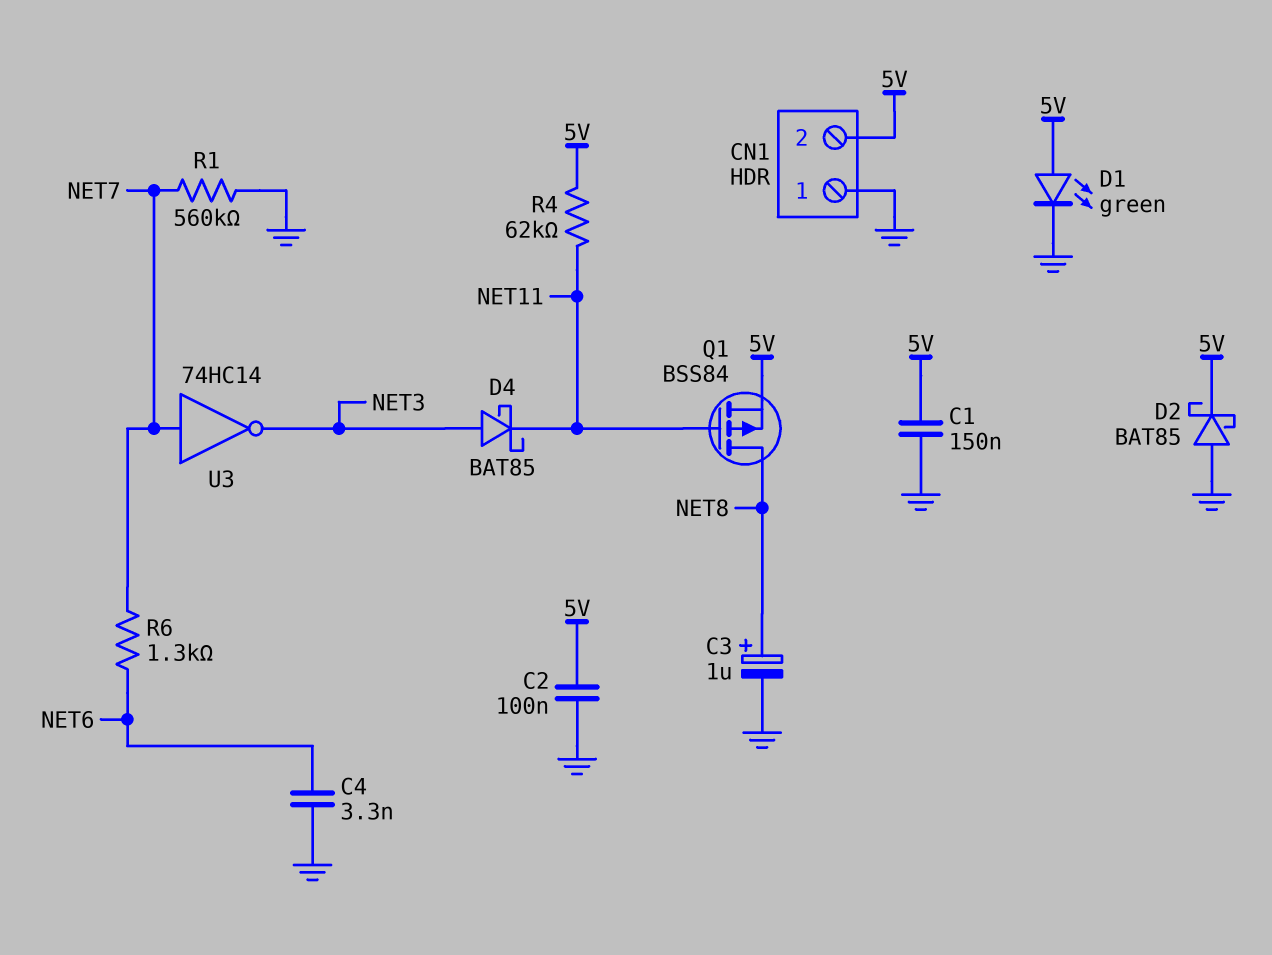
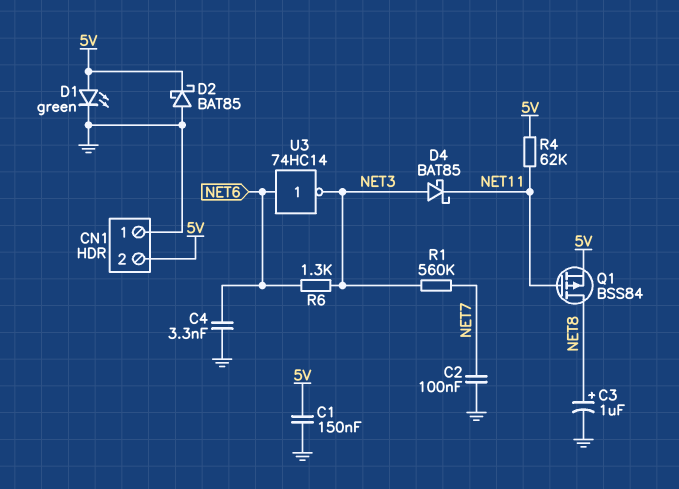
C2: 100nF (5V, GND) -> 100nF (GND, NET7)
R1: 560k (GND, NET7) -> 560k (NET3, NET7)
R6: 1.3k (NET6, NET7) -> 1.3k (NET3, NET6)
U3: NOT 74HC14 (in NET7, out NET3) -> NOT 74HC14 (in NET6, out NET3)

